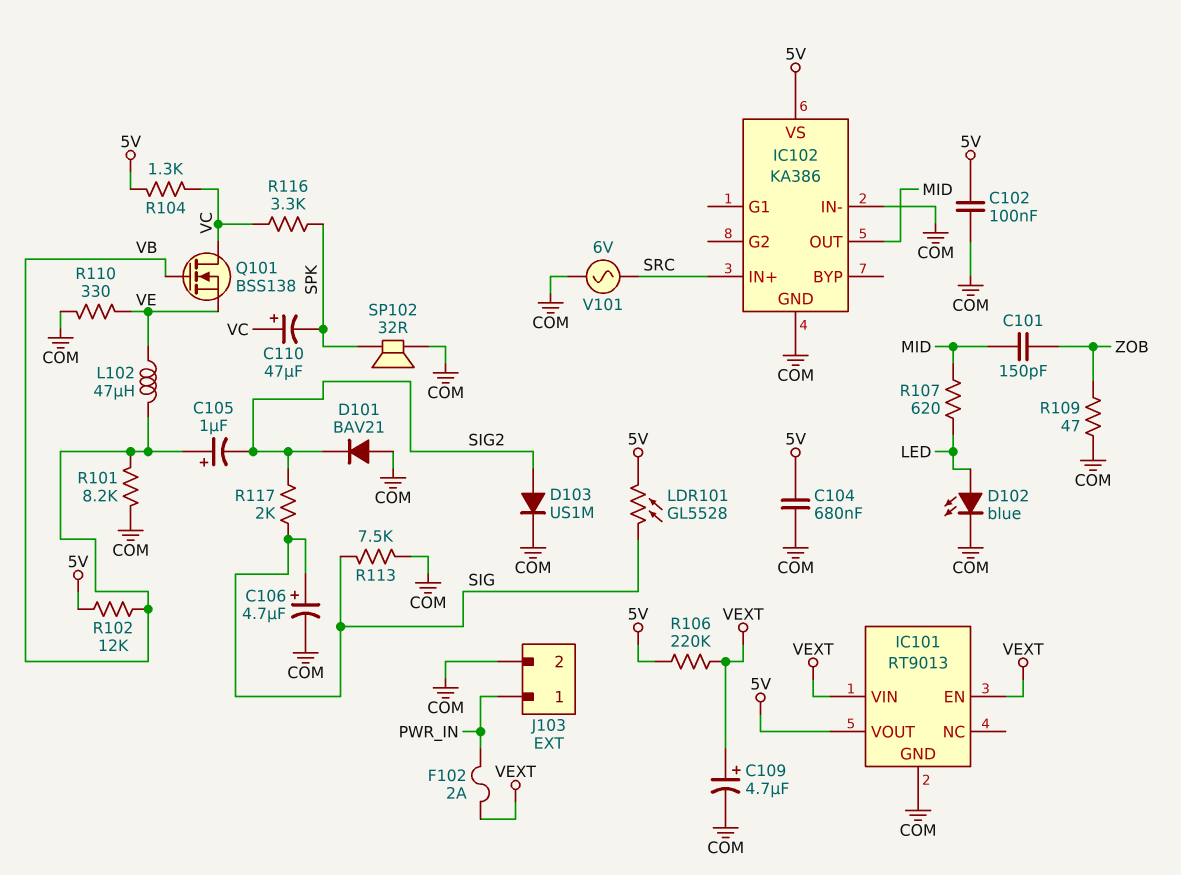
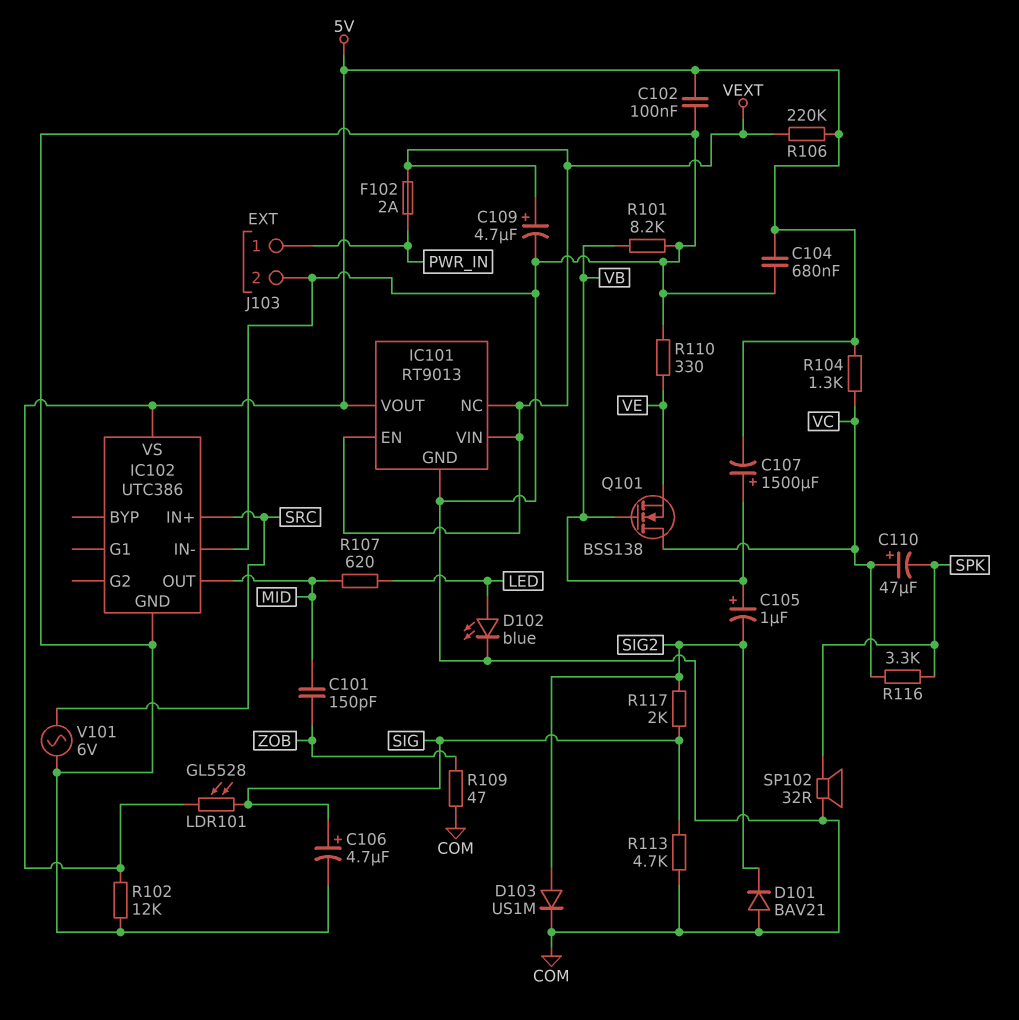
C107: none -> 1500uF (plus VB, minus 5V)
IC101 pin NC: none -> VEXT
IC102: KA386 -> UTC386
L102: 47uH (VB, VE) -> none
R102: 12k (5V, VB) -> 12k (5V, COM)
R113: 7.5k (COM, SIG) -> 4.7k (COM, SIG)

